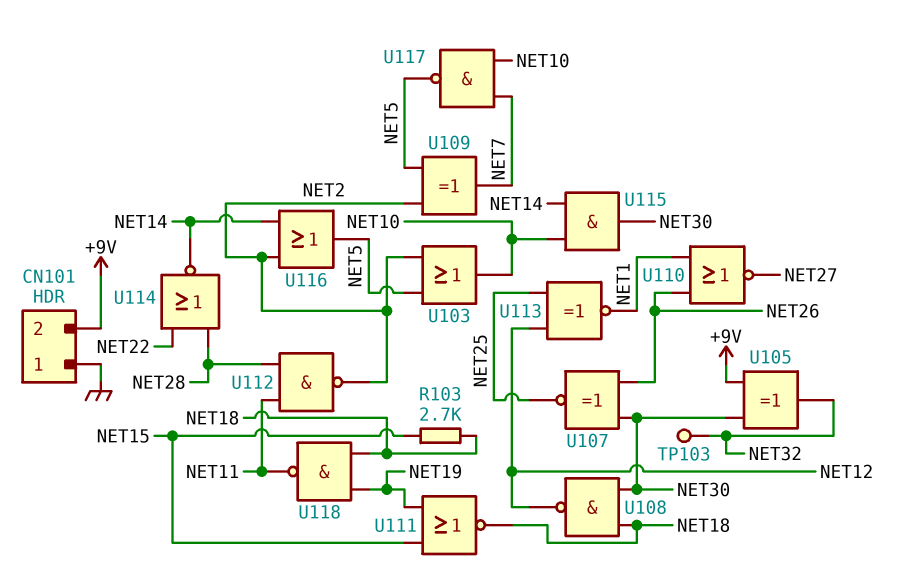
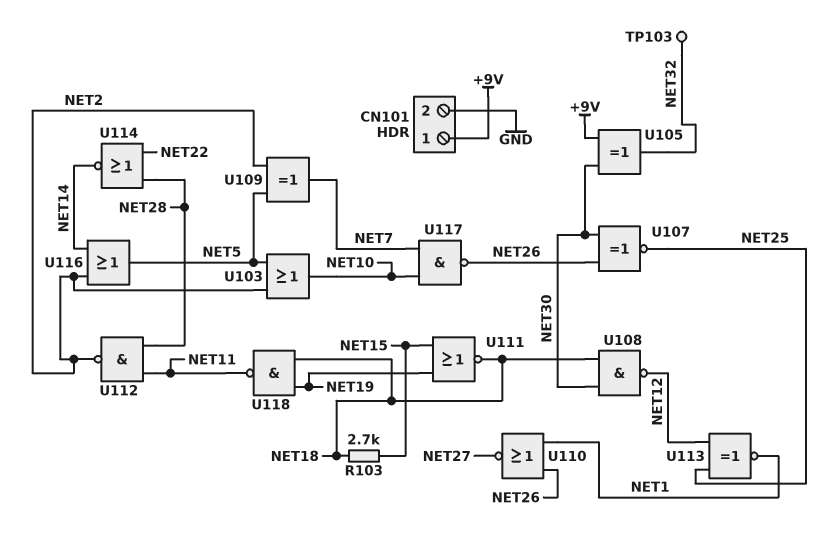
CN101 pin 1: GND -> +9V
CN101 pin 2: +9V -> GND
U115: AND (in NET10, in NET14, out NET30) -> none
U117: NAND (in NET7, in NET10, out NET5) -> NAND (in NET7, in NET10, out NET26)

